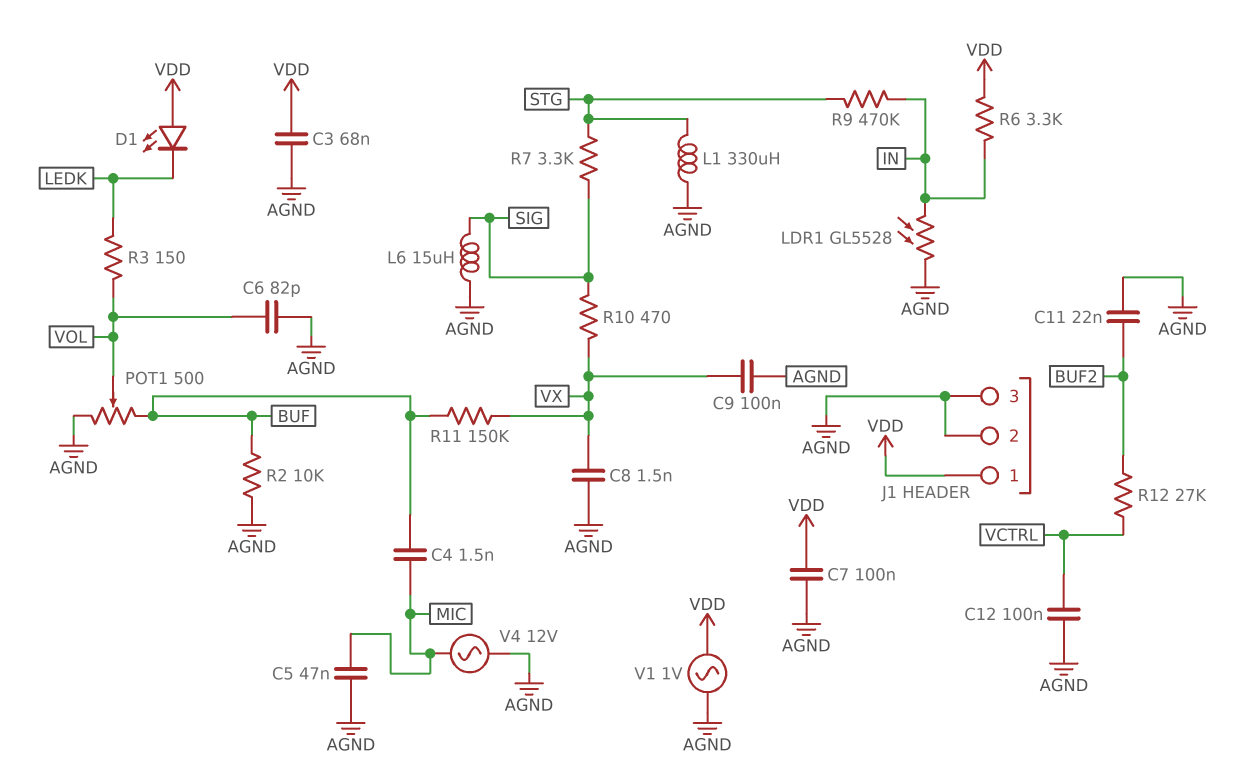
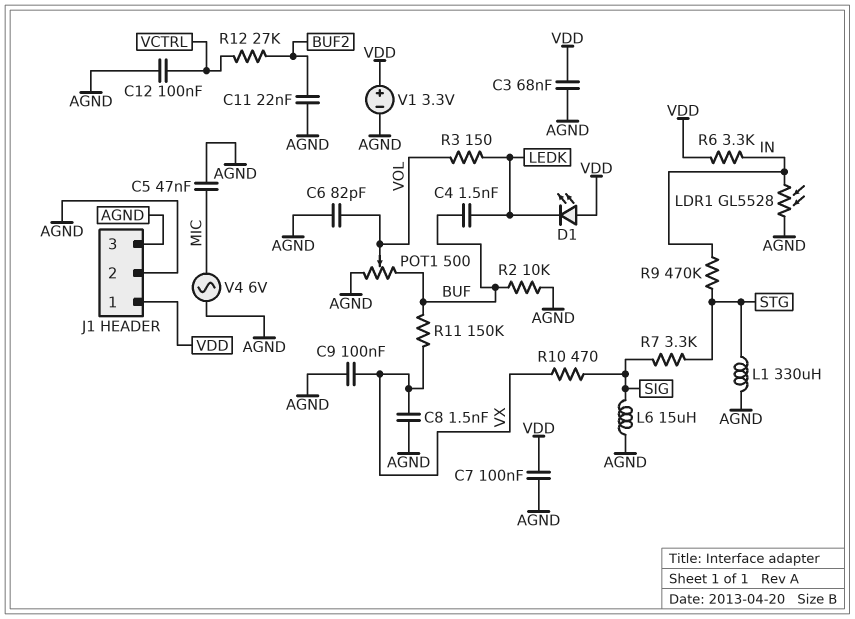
C4: 1.5nF (BUF, MIC) -> 1.5nF (BUF, LEDK)
V1: AC 1V (AGND, VDD) -> 3.3V (plus VDD, minus AGND)
V4: AC 12V (AGND, MIC) -> AC 6V (AGND, MIC)

